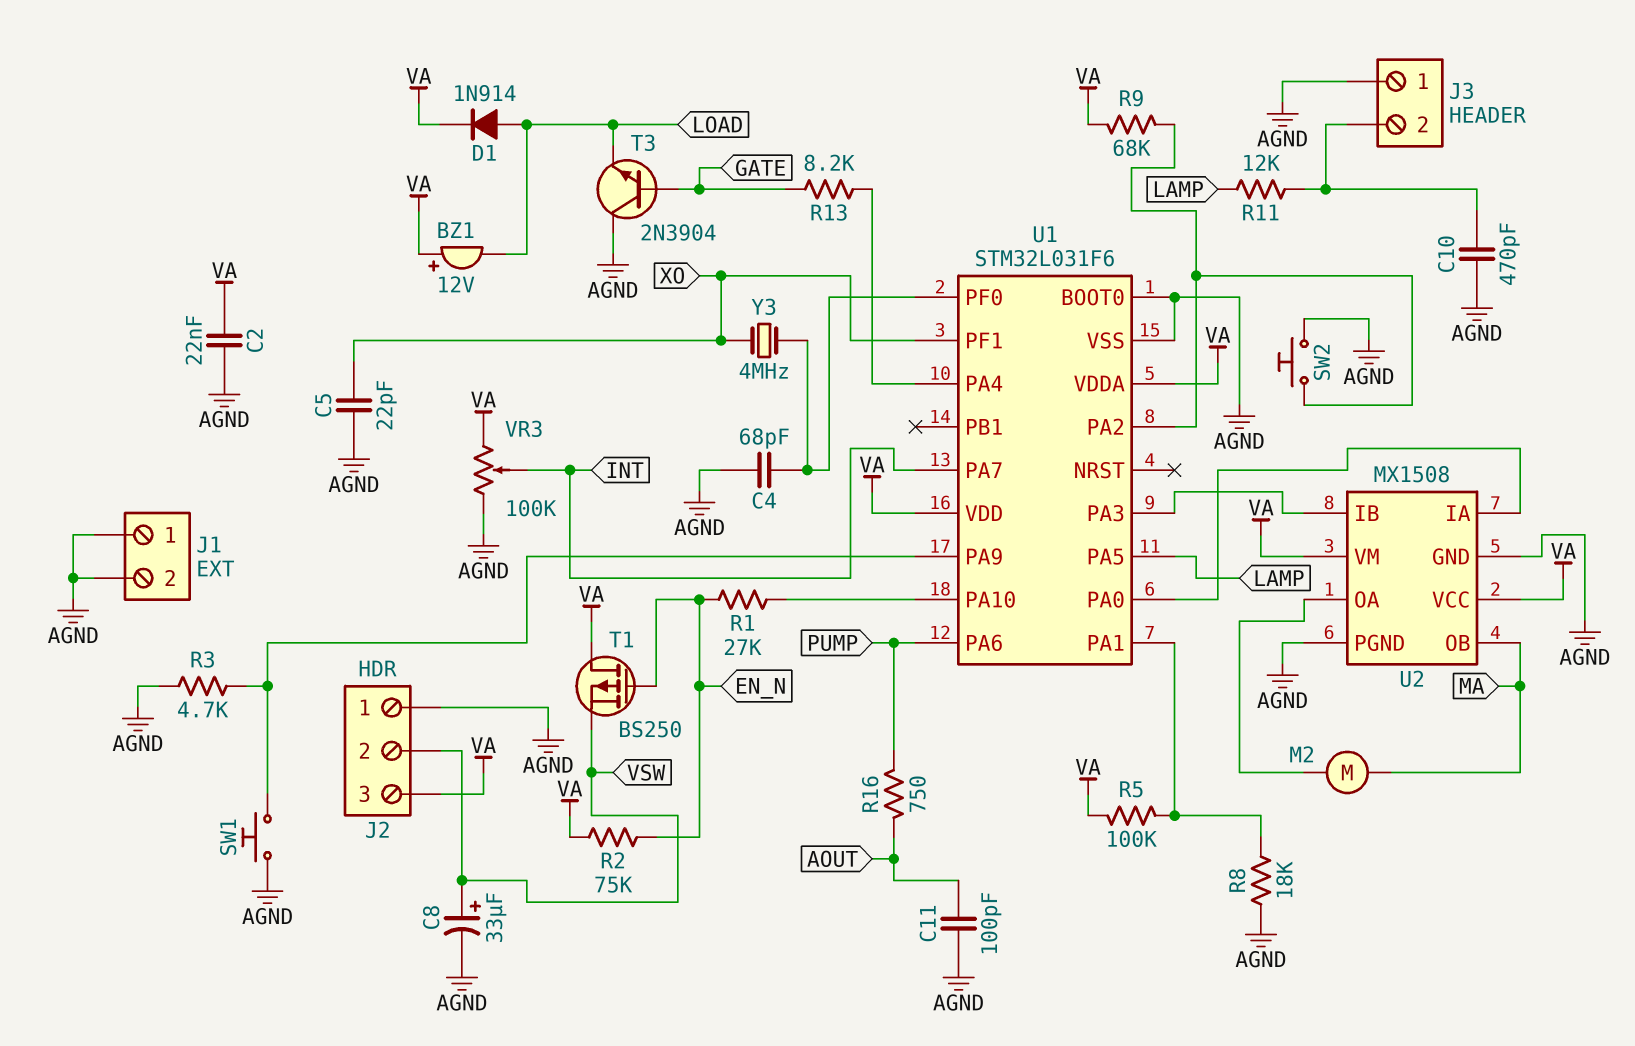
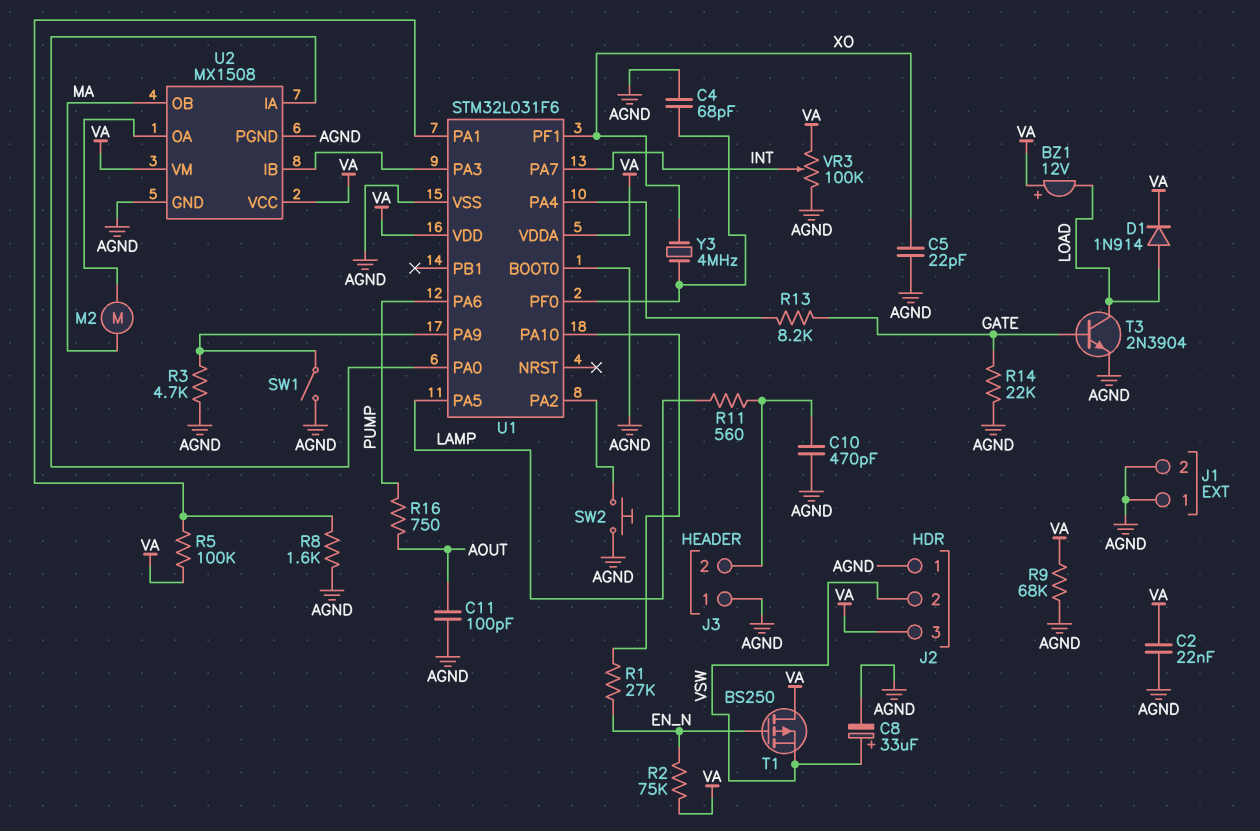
R8: 18k (AGND, U1/PA1) -> 1.6k (AGND, U1/PA1)
R9: 68k (U1/PA2, VA) -> 68k (AGND, VA)
R11: 12k (J3/2, LAMP) -> 560 (J3/2, LAMP)
R14: none -> 22k (AGND, GATE)
SW1: button (AGND, U1/PA9) -> switch (AGND, U1/PA9)
T3: NPN 2N3904 (B GATE, C AGND, E LOAD) -> NPN 2N3904 (B GATE, C LOAD, E AGND)

